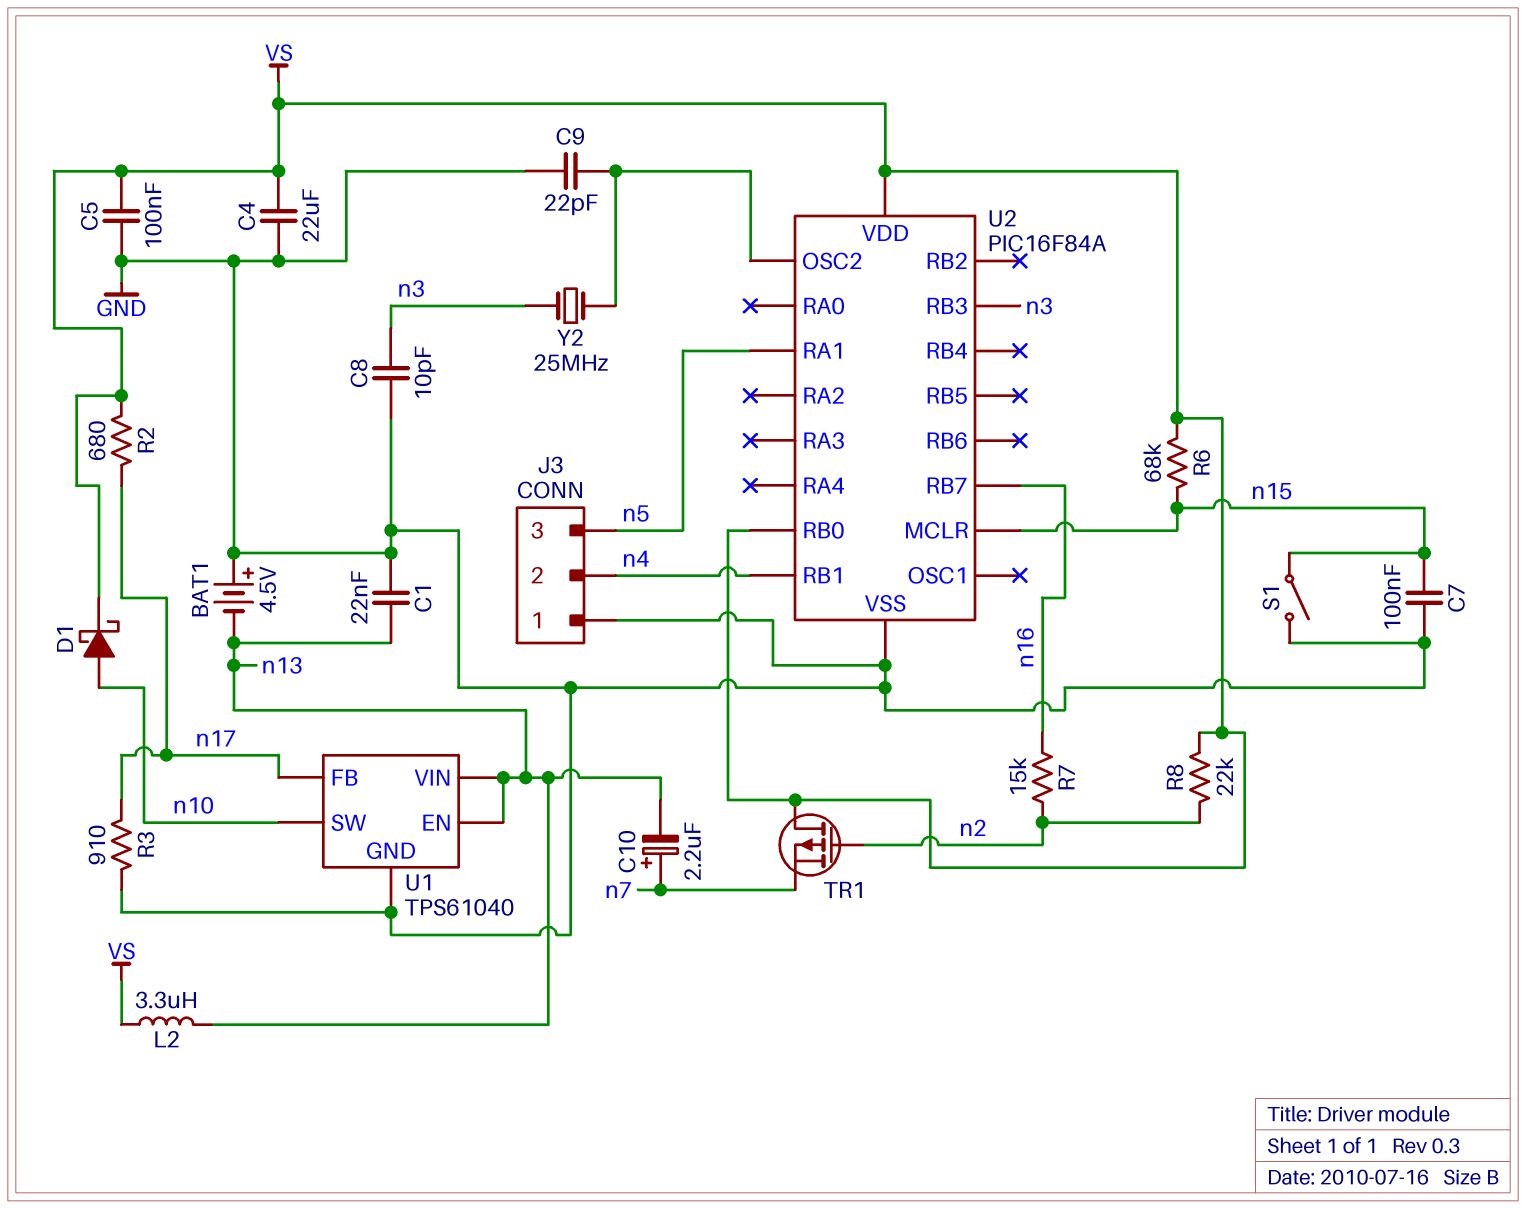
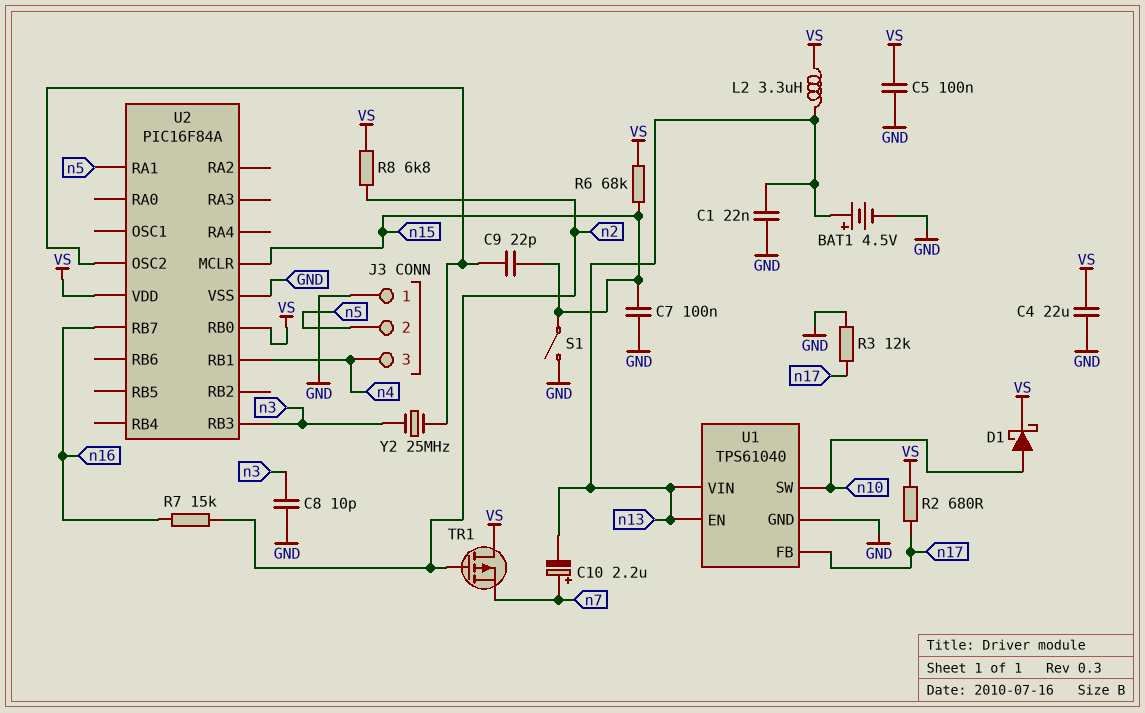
BAT1: 4.5V (plus GND, minus n13) -> 4.5V (plus n13, minus GND)
C9: 22pF (GND, U2/OSC2) -> 22pF (U2/OSC2, n15)
J3 pin 2: n4 -> n5
J3 pin 3: n5 -> n4
R3: 910 (GND, n17) -> 12k (GND, n17)
R8: 22k (VS, n2) -> 6.8k (VS, n2)

